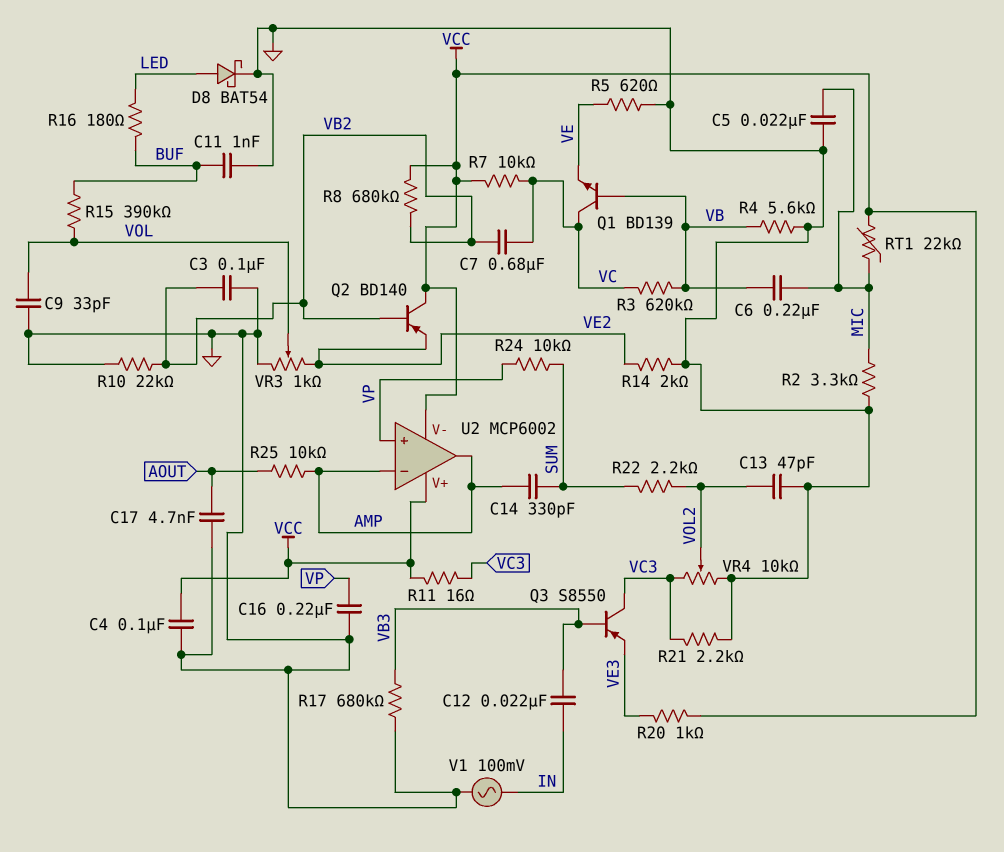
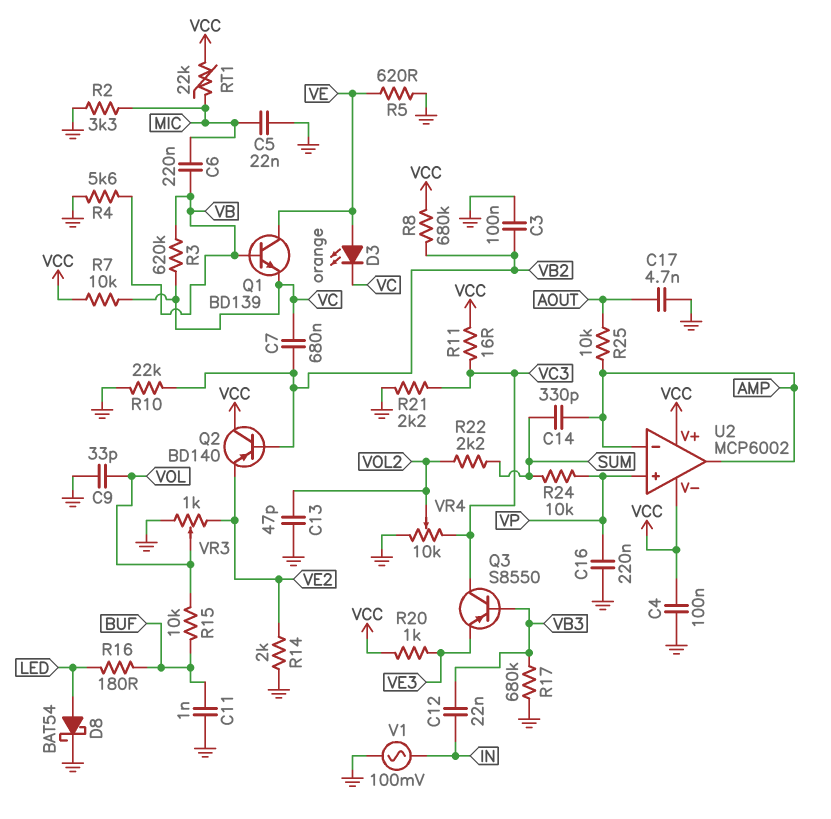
D3: none -> LED orange (A VE, K VC)
Q1: NPN BD139 (B VB, C VC, E VE) -> NPN BD139 (B VB, C VE, E VC)
R15: 390k (BUF, VOL) -> 10k (BUF, VOL)

